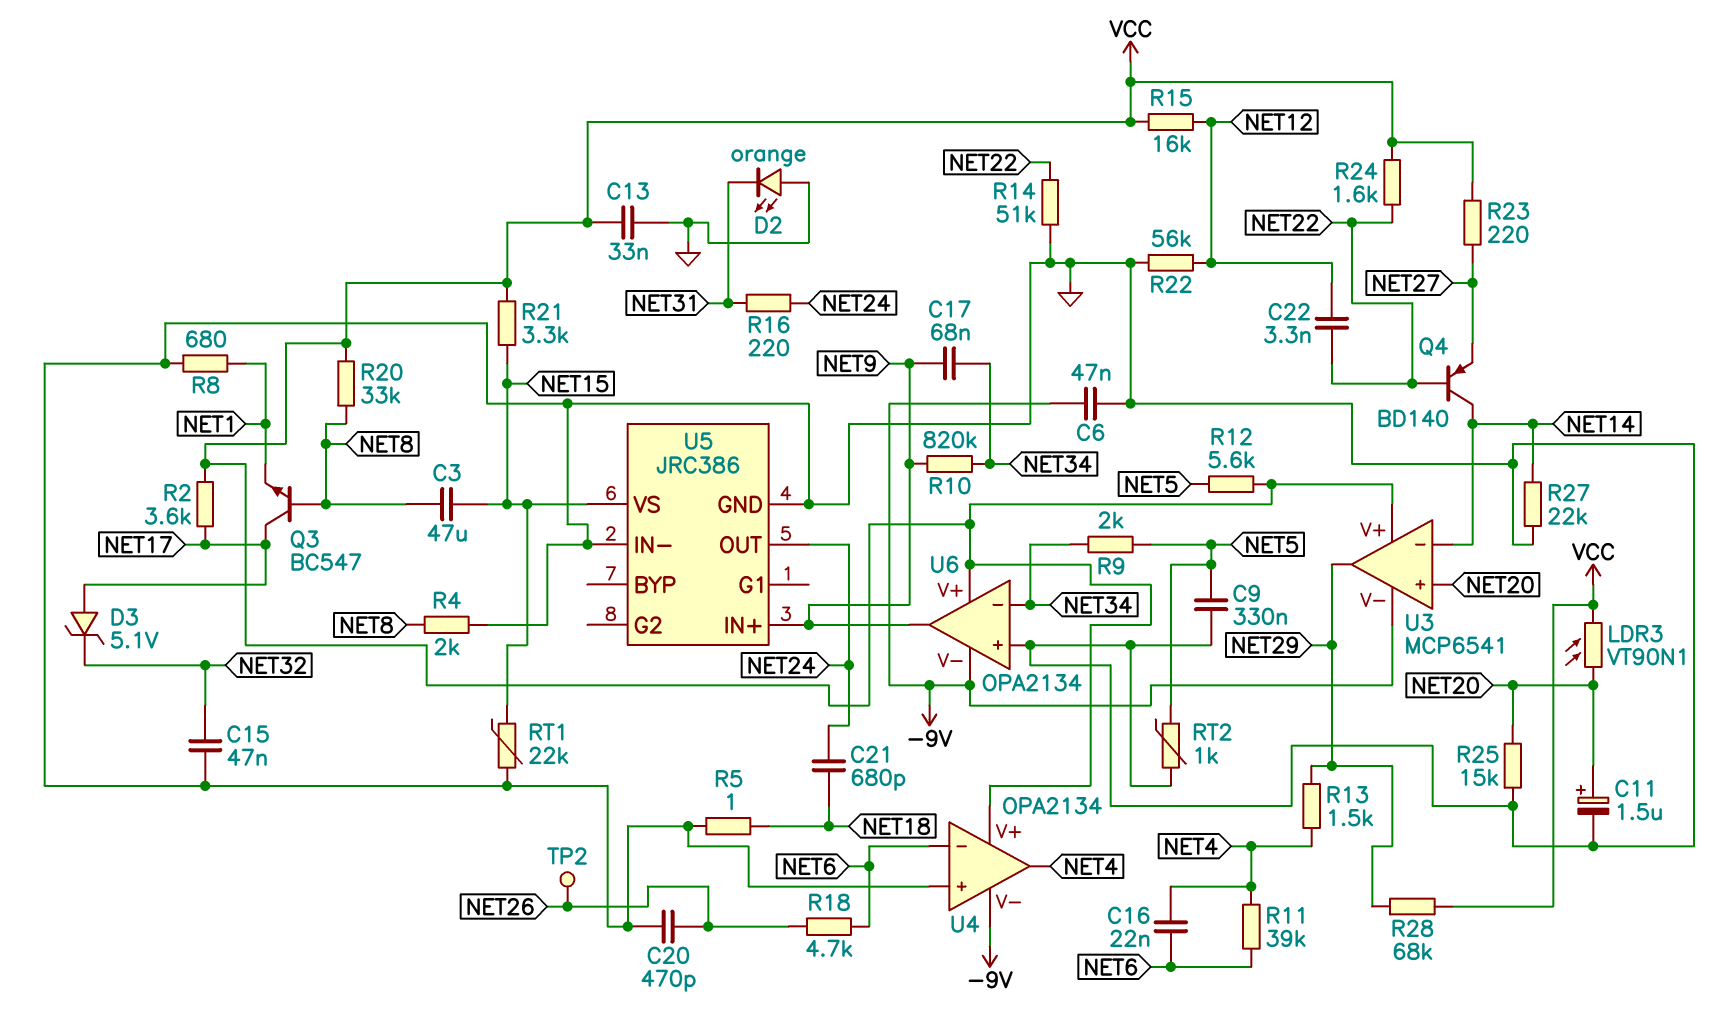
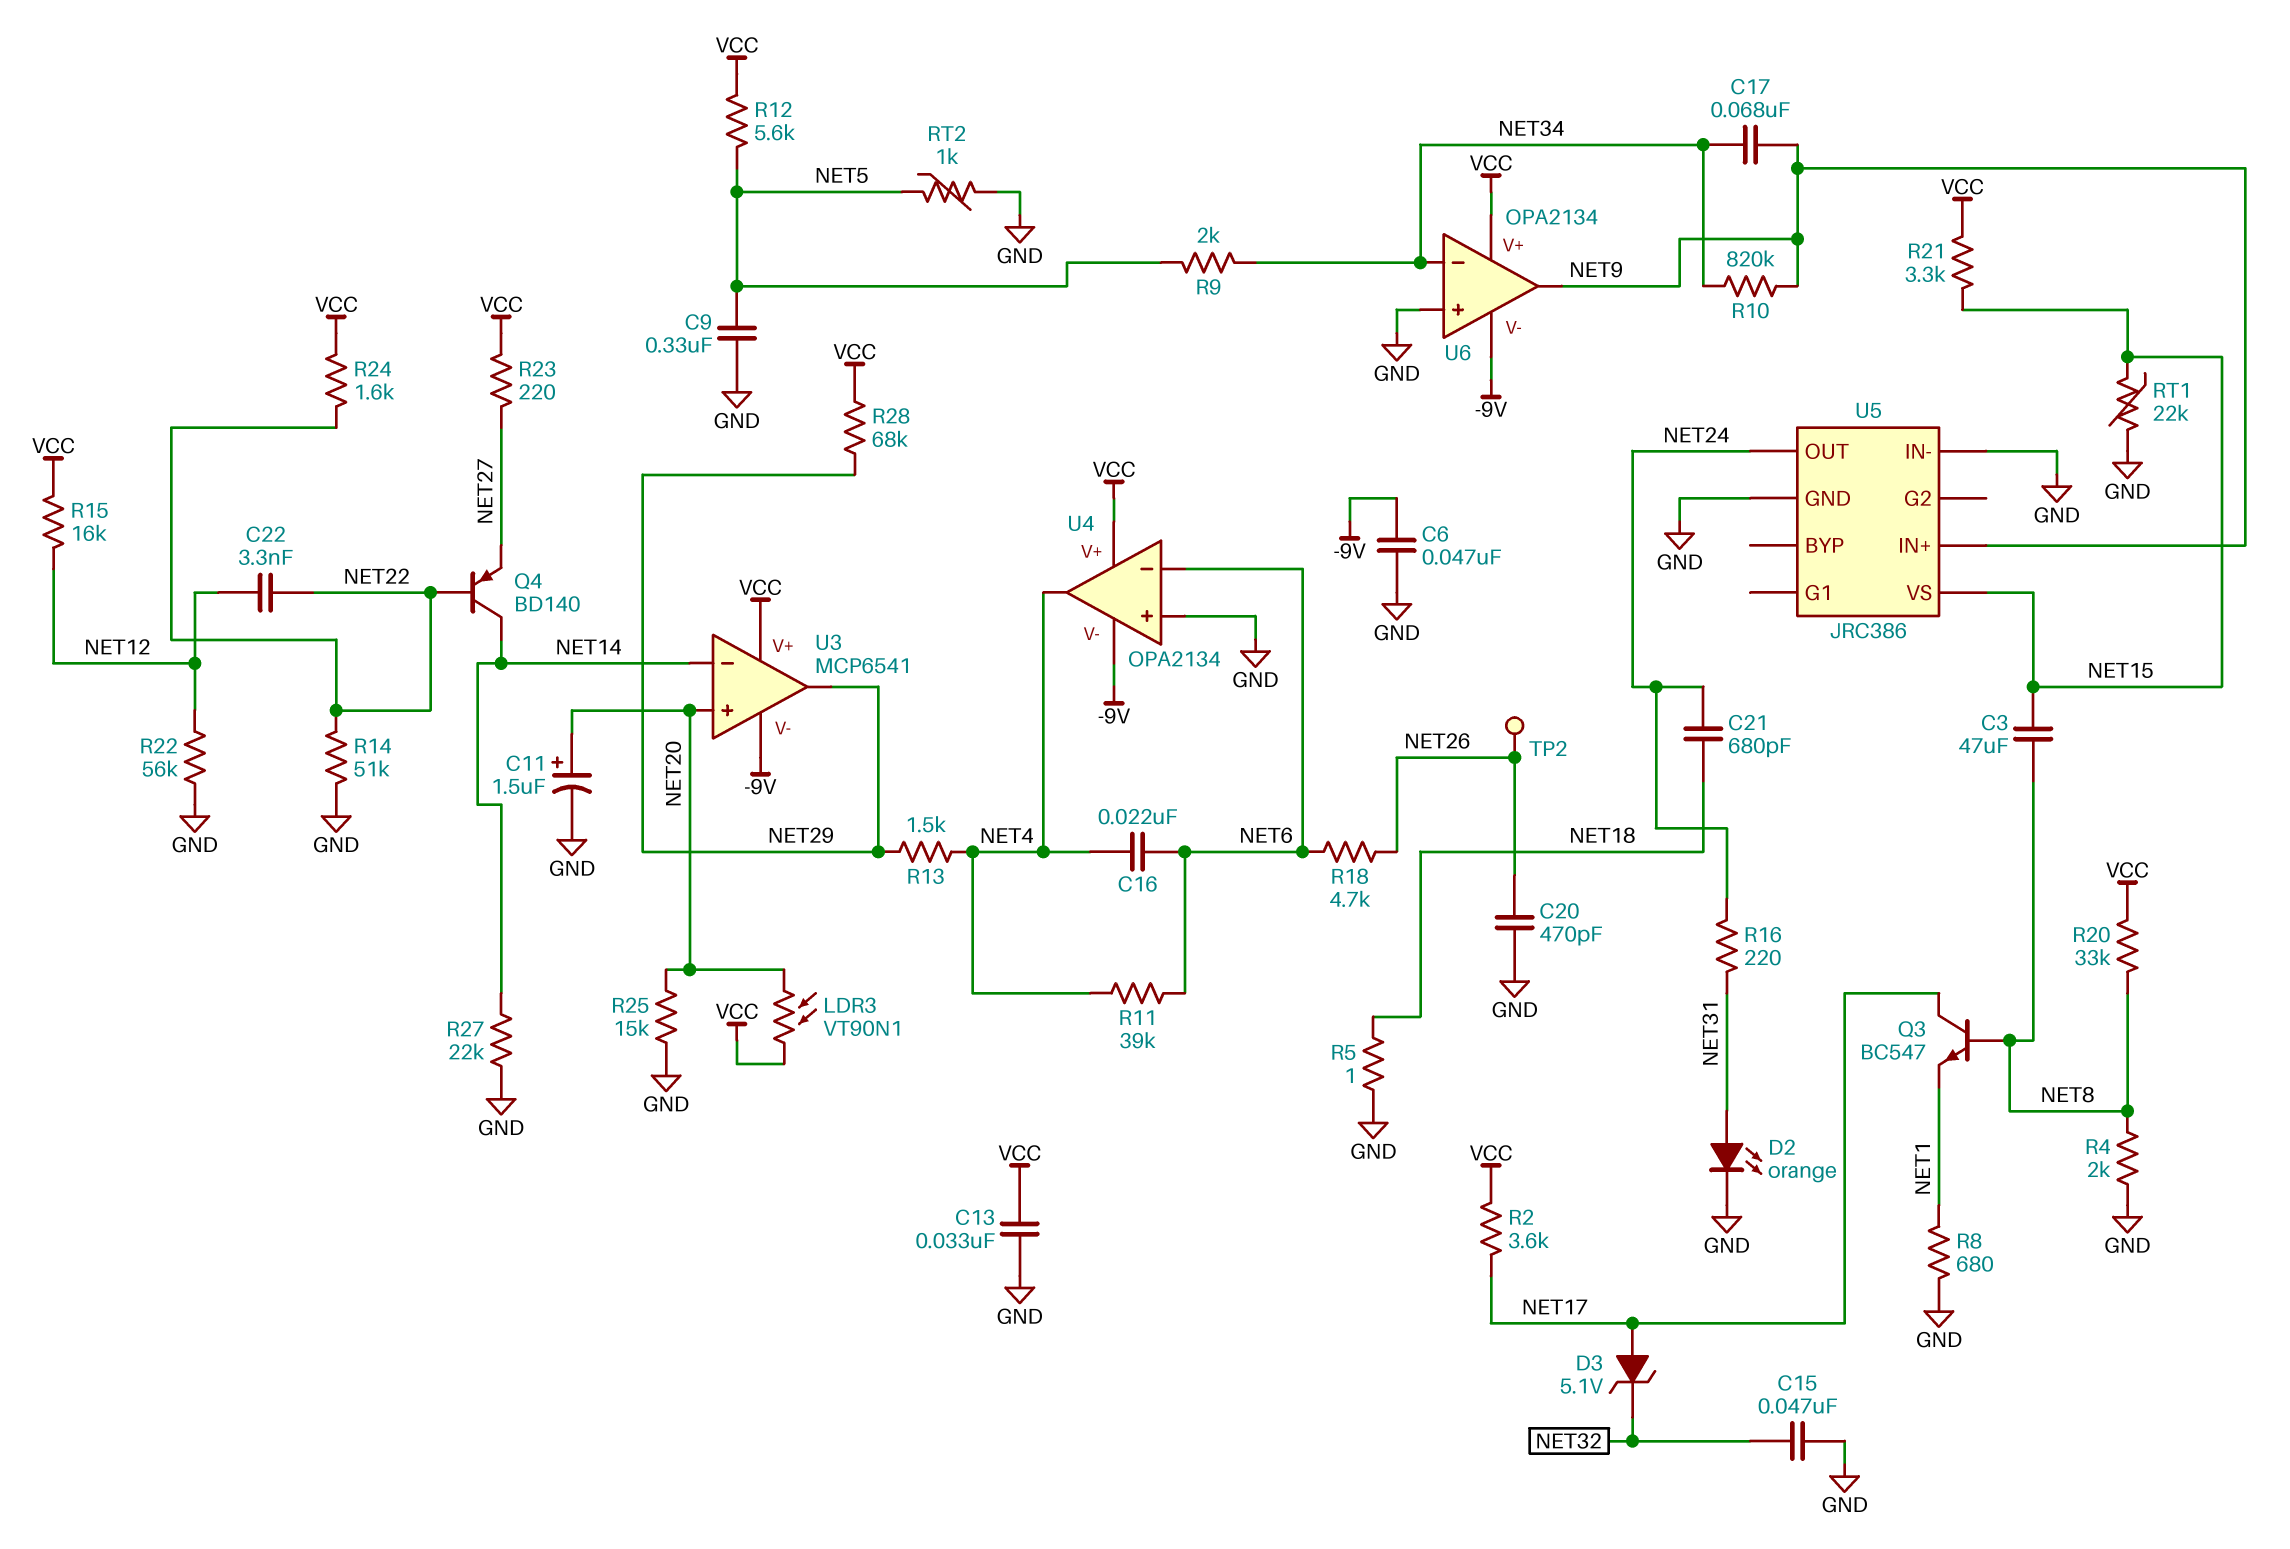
D2: LED orange (A GND, K NET31) -> LED orange (A NET31, K GND)

